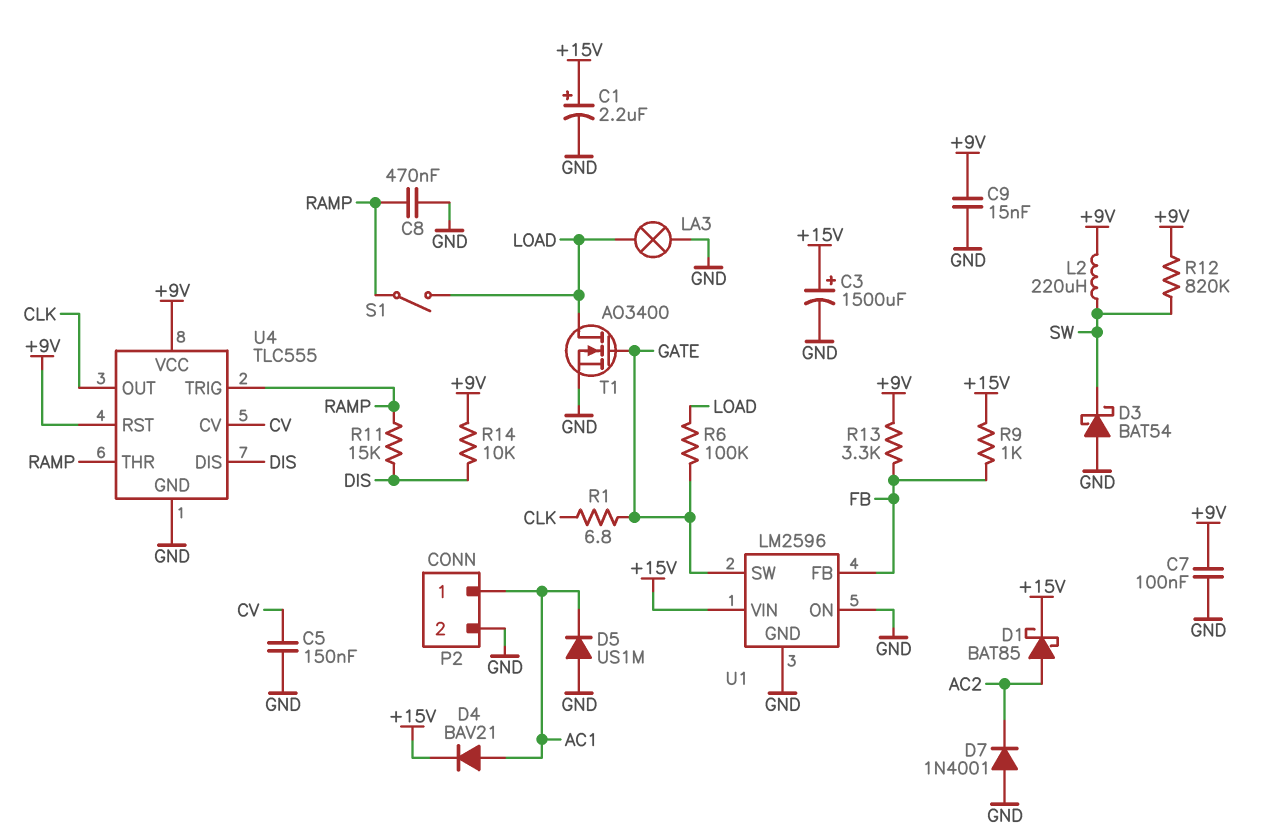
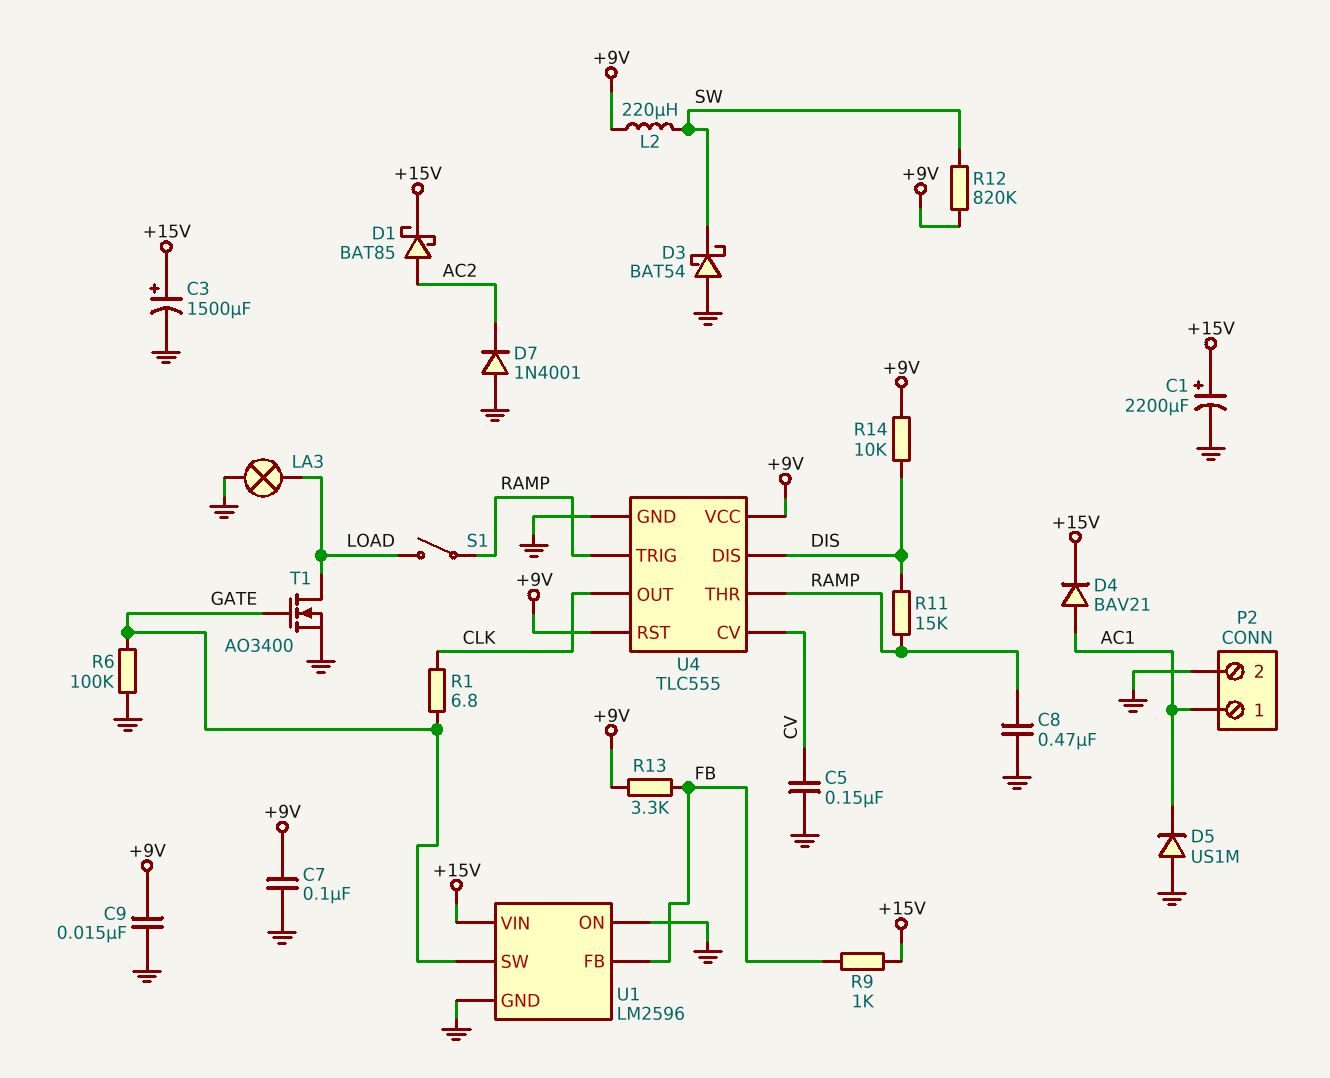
C1: 2.2uF (plus +15V, minus GND) -> 2200uF (plus +15V, minus GND)
R6: 100k (GATE, LOAD) -> 100k (GATE, GND)

